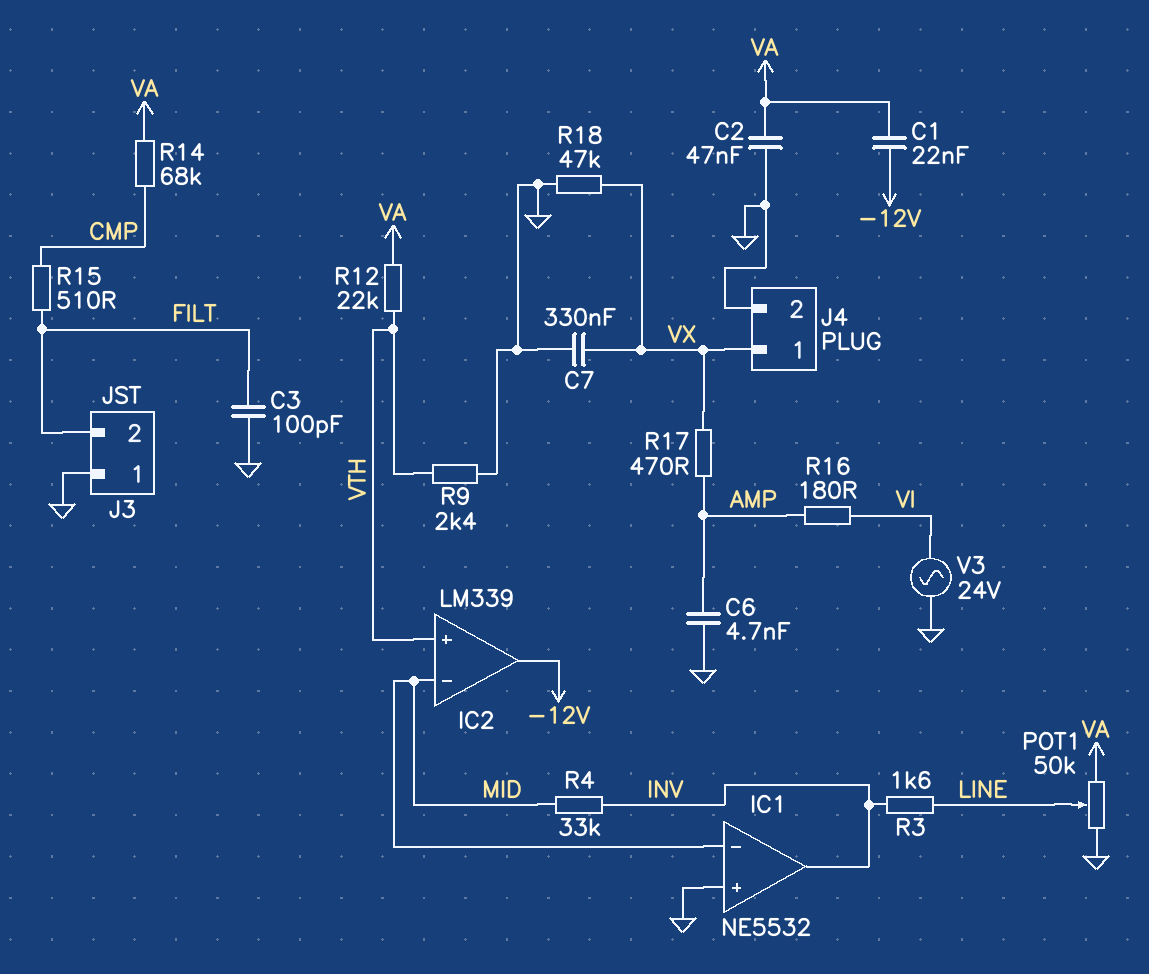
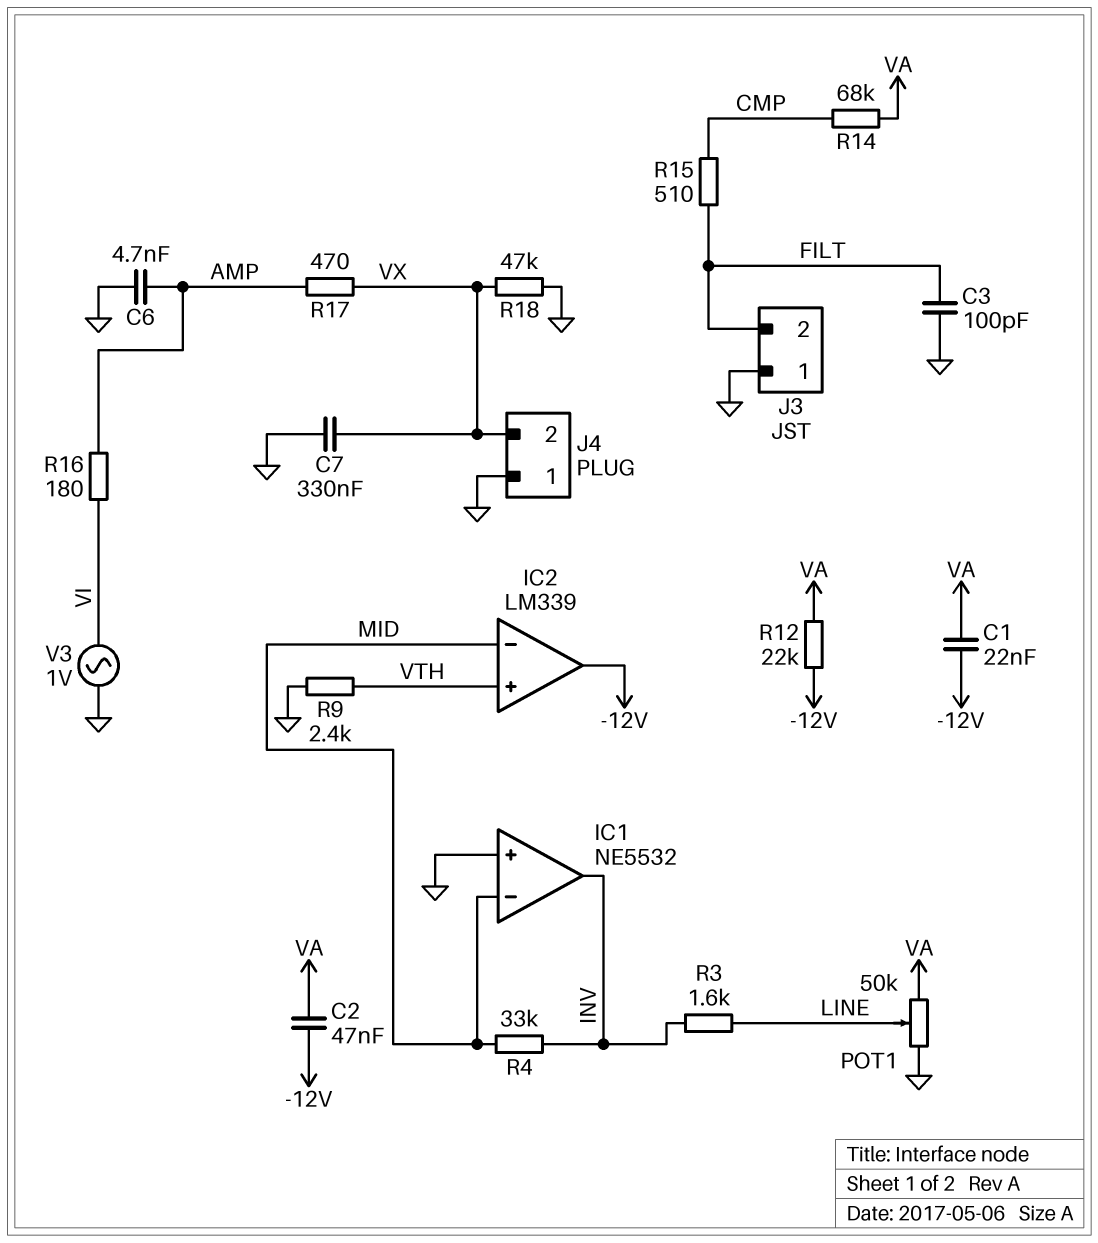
C2: 47nF (GND, VA) -> 47nF (-12V, VA)
J4 pin 1: VX -> GND
J4 pin 2: GND -> VX
R12: 22k (VA, VTH) -> 22k (-12V, VA)
V3: AC 24V (GND, VI) -> AC 1V (GND, VI)

